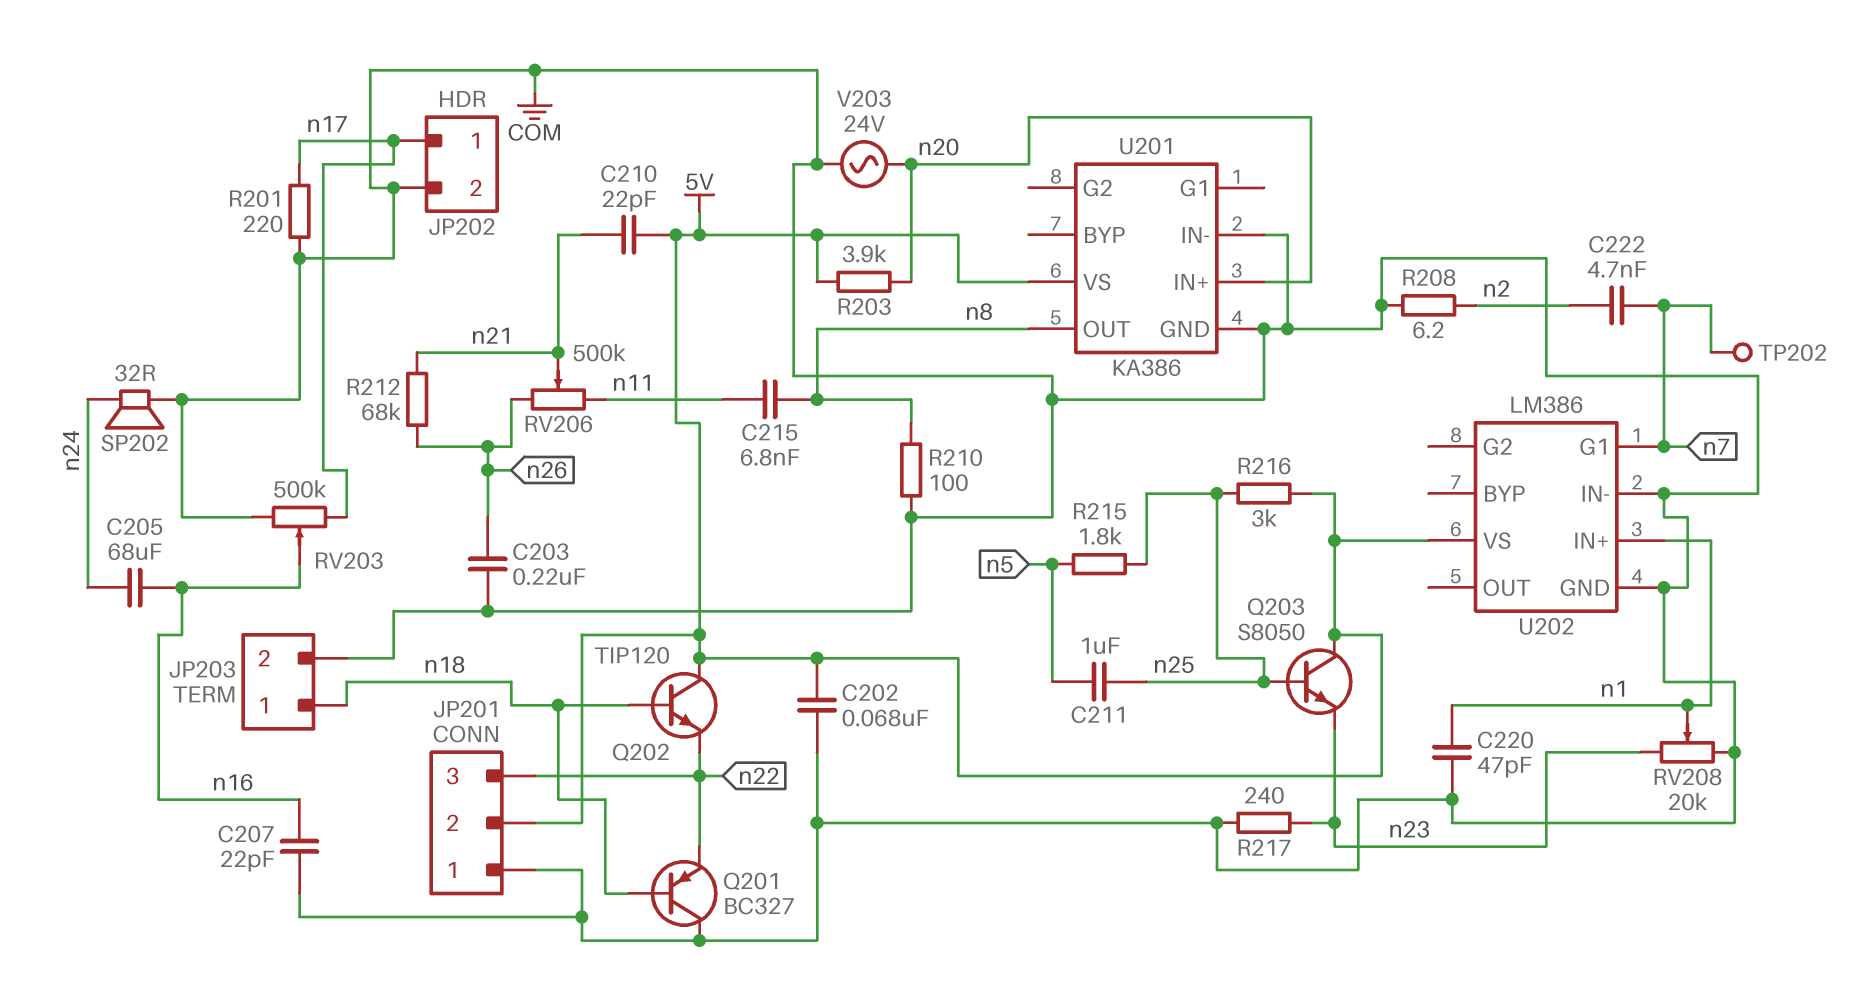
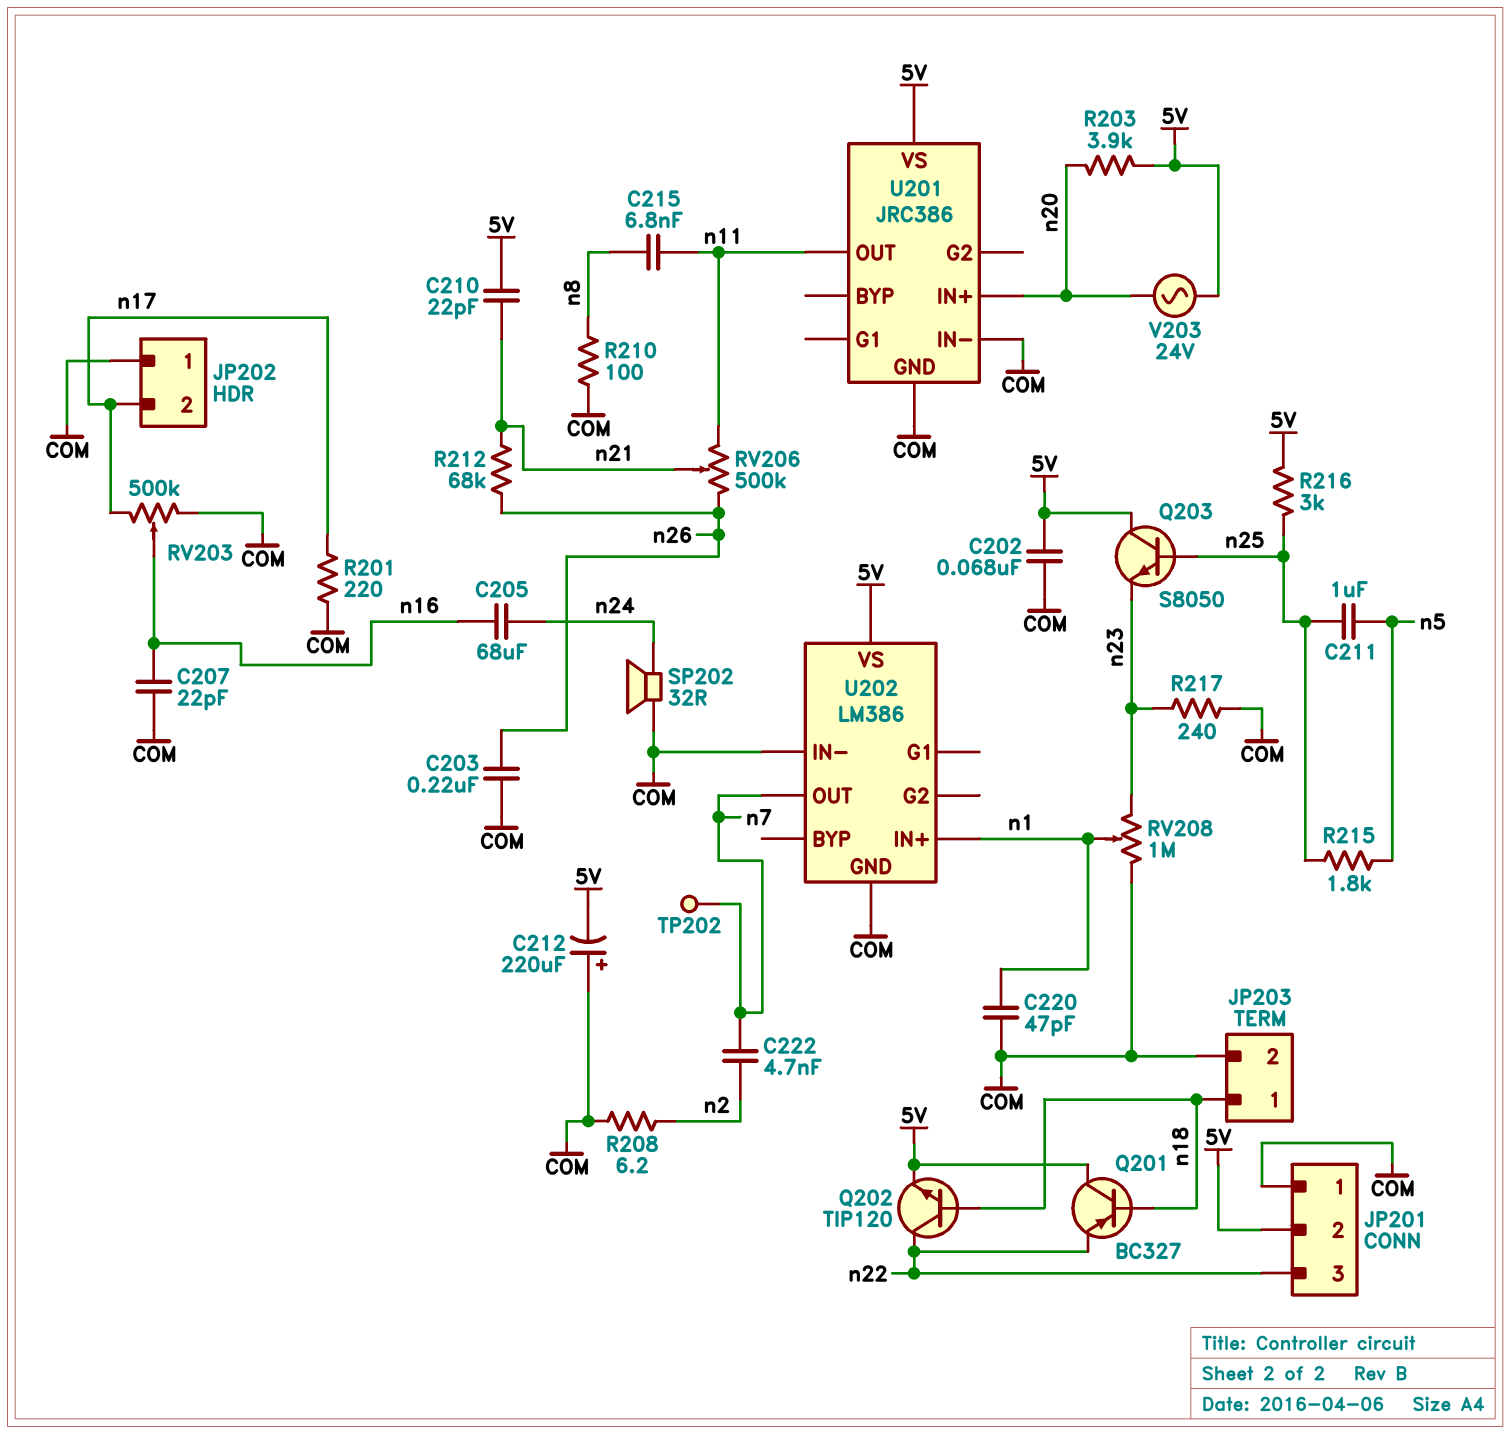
C212: none -> 220uF (plus COM, minus 5V)
JP202 pin 1: n17 -> COM
JP202 pin 2: COM -> n17
Q201: PNP BC327 (B n18, C COM, E n22) -> PNP BC327 (B n18, C 5V, E n22)
Q202: NPN TIP120 (B n18, C 5V, E n22) -> NPN TIP120 (B n18, C n22, E 5V)
RV208: 20k (COM, n23, wiper n1) -> 1M (COM, n23, wiper n1)
U201: KA386 -> JRC386
U201 pin OUT: n8 -> n11
U202 pin G1: n7 -> none
U202 pin OUT: none -> n7
V203: AC 24V (COM, n20) -> AC 24V (5V, n20)

